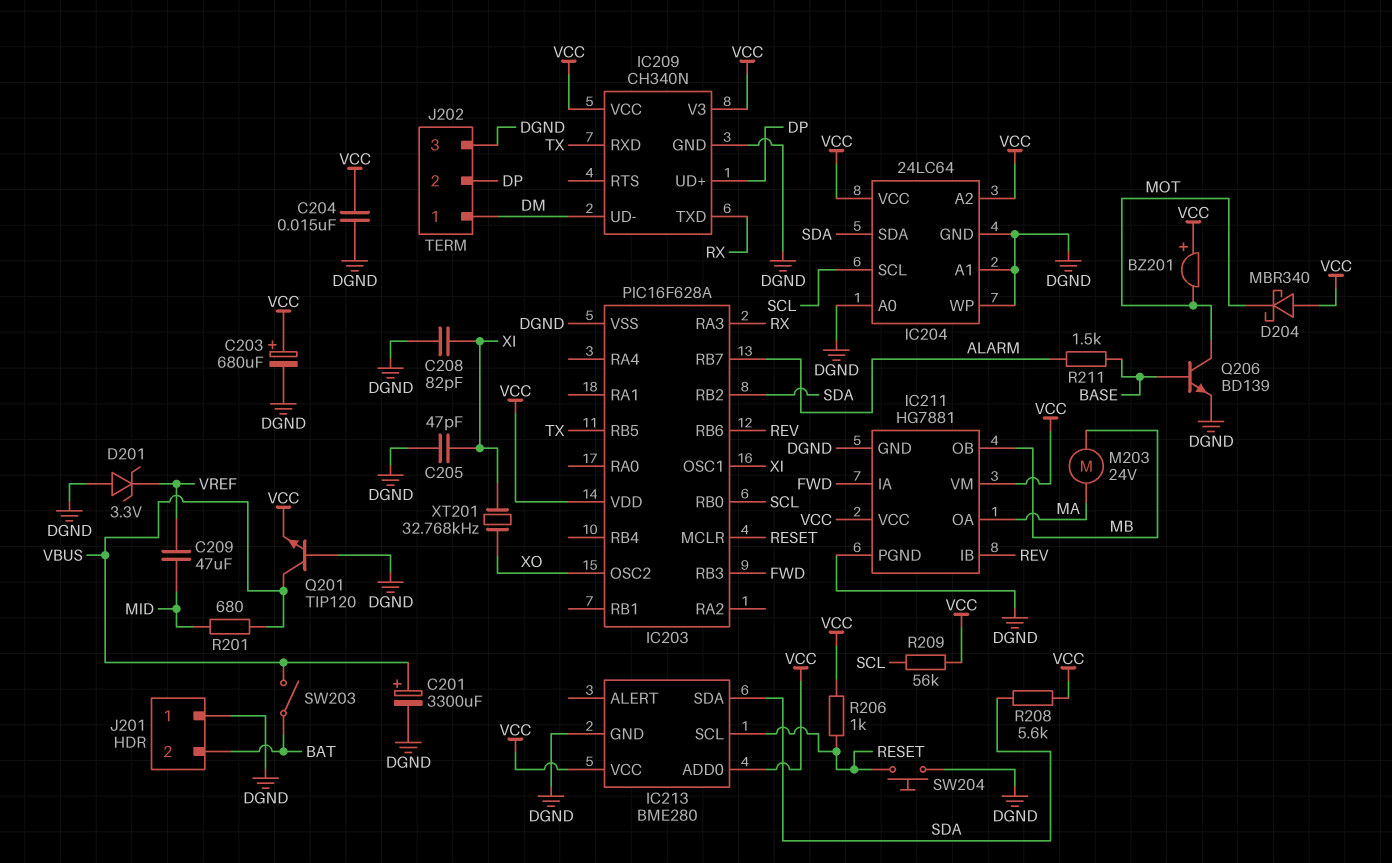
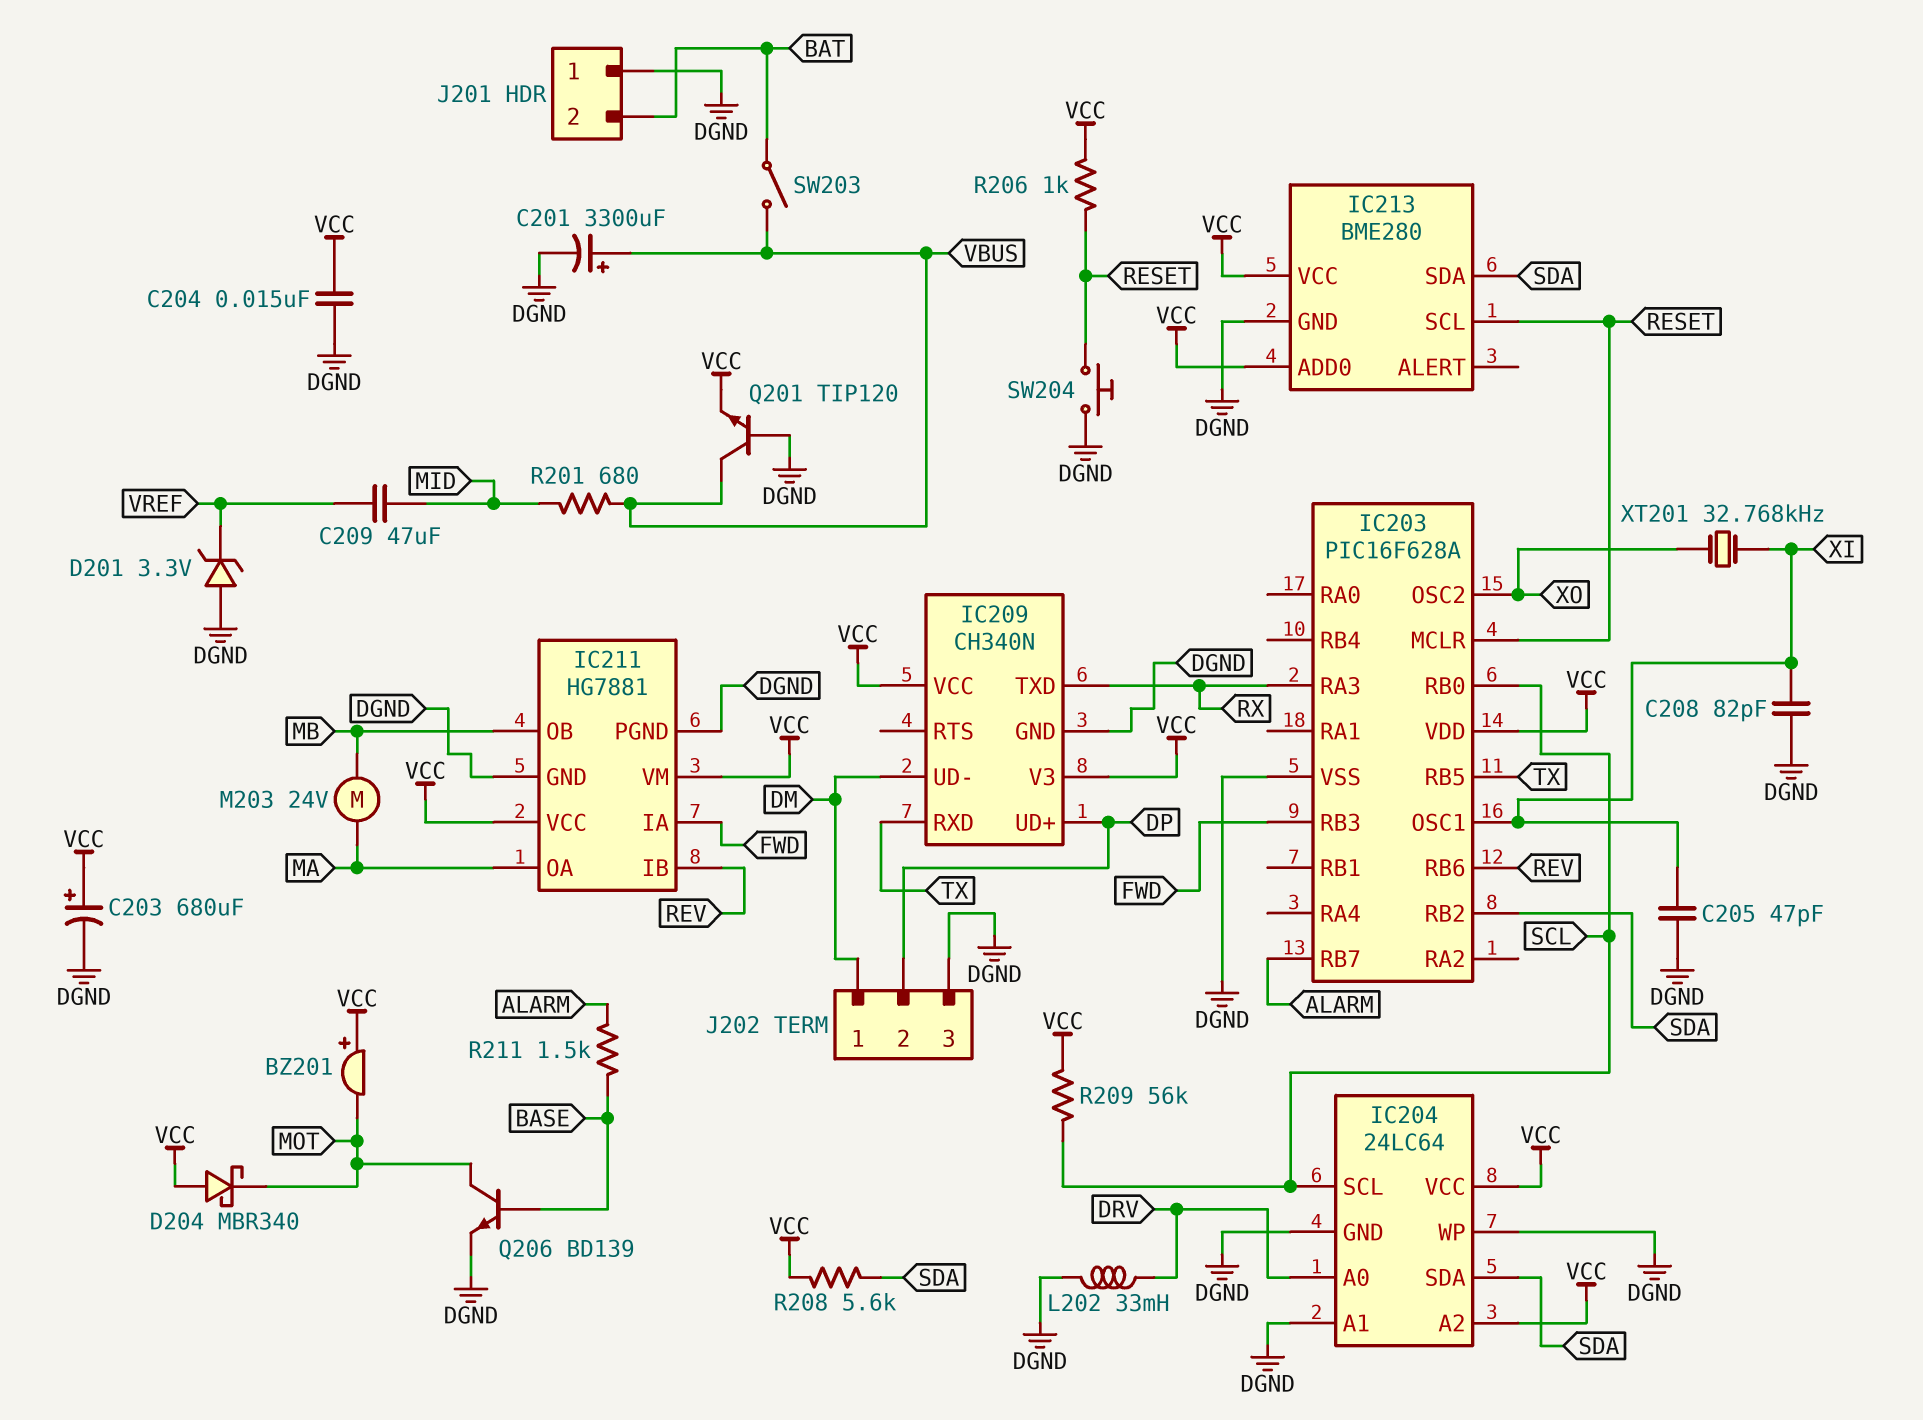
IC204 pin A0: DGND -> DRV
L202: none -> 33mH (DGND, DRV)

